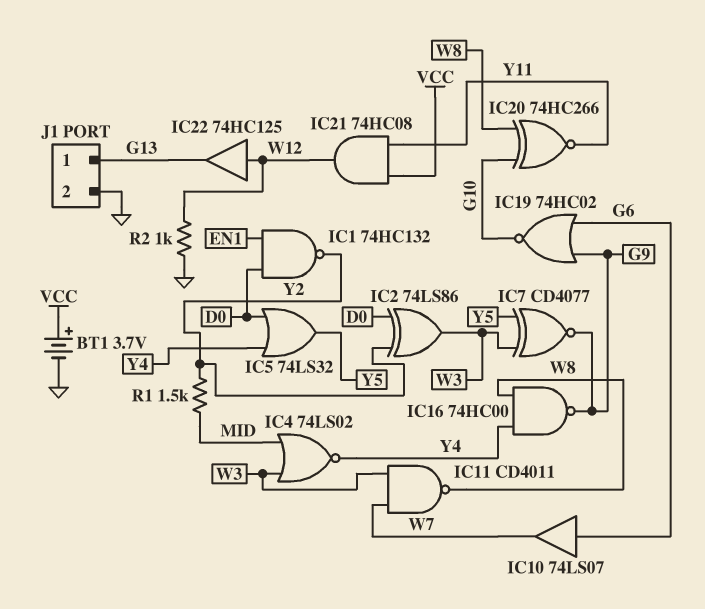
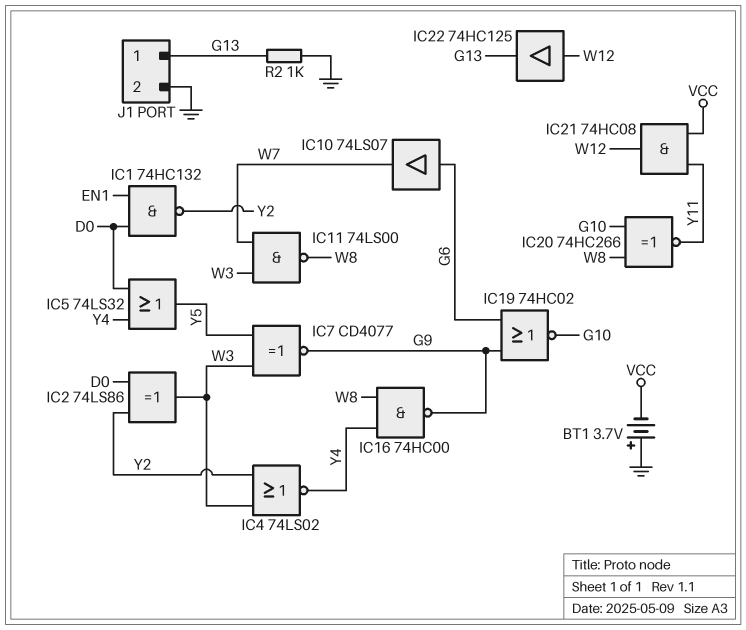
BT1: 3.7V (plus VCC, minus GND) -> 3.7V (plus GND, minus VCC)
IC4: NOR 74LS02 (in MID, in W3, out Y4) -> NOR 74LS02 (in W3, in Y2, out Y4)
IC11: NAND CD4011 (in W3, in W7, out W8) -> NAND 74LS00 (in W3, in W7, out W8)
R1: 1.5k (MID, Y2) -> none
R2: 1k (GND, W12) -> 1k (G13, GND)

